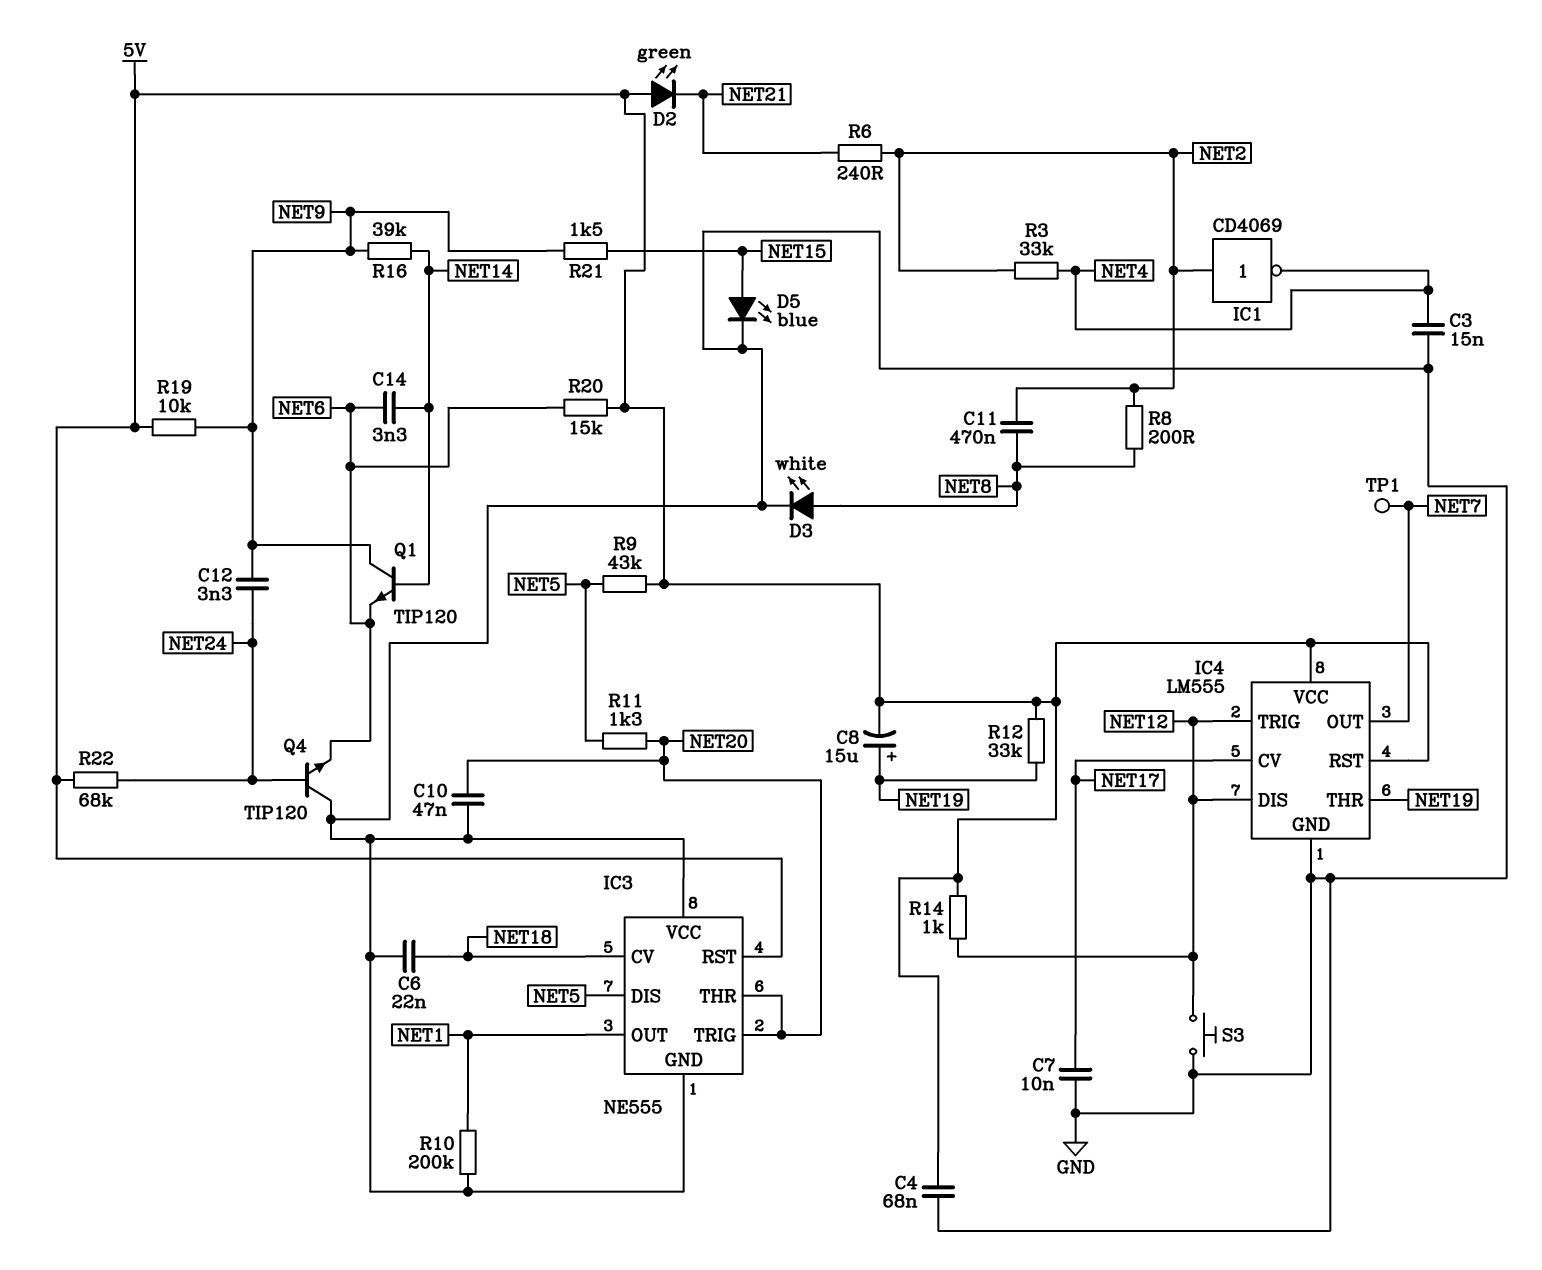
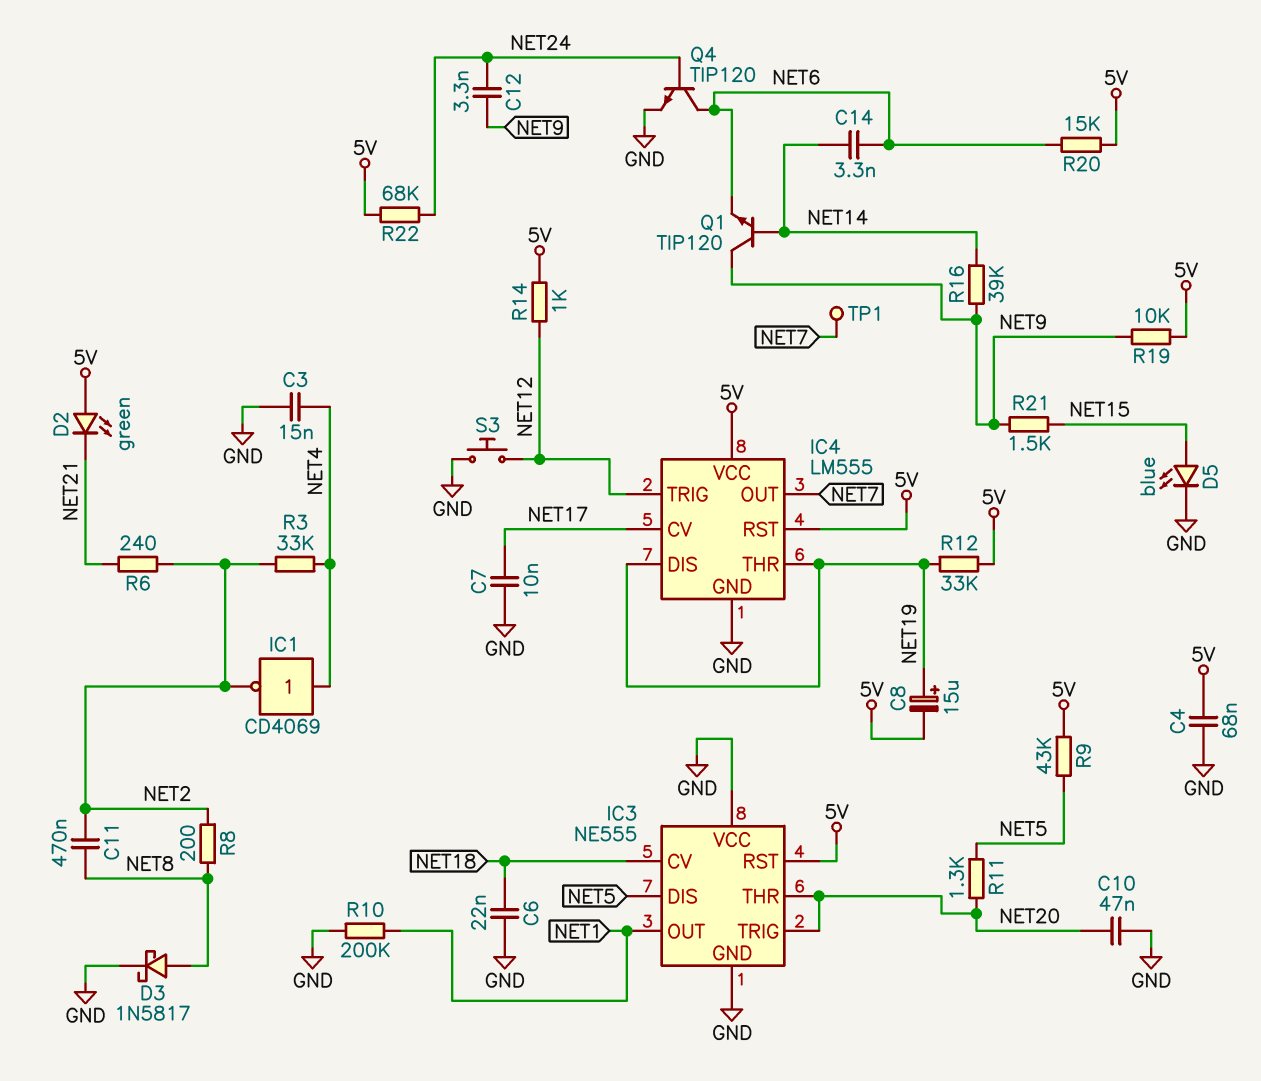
D3: LED white (A NET8, K GND) -> schottky 1N5817 (A NET8, K GND)
IC1: NOT CD4069 (in NET2, out NET4) -> NOT CD4069 (in NET4, out NET2)
IC4 pin DIS: NET12 -> NET19
Q4: NPN TIP120 (B NET24, C GND, E NET6) -> NPN TIP120 (B NET24, C NET6, E GND)

